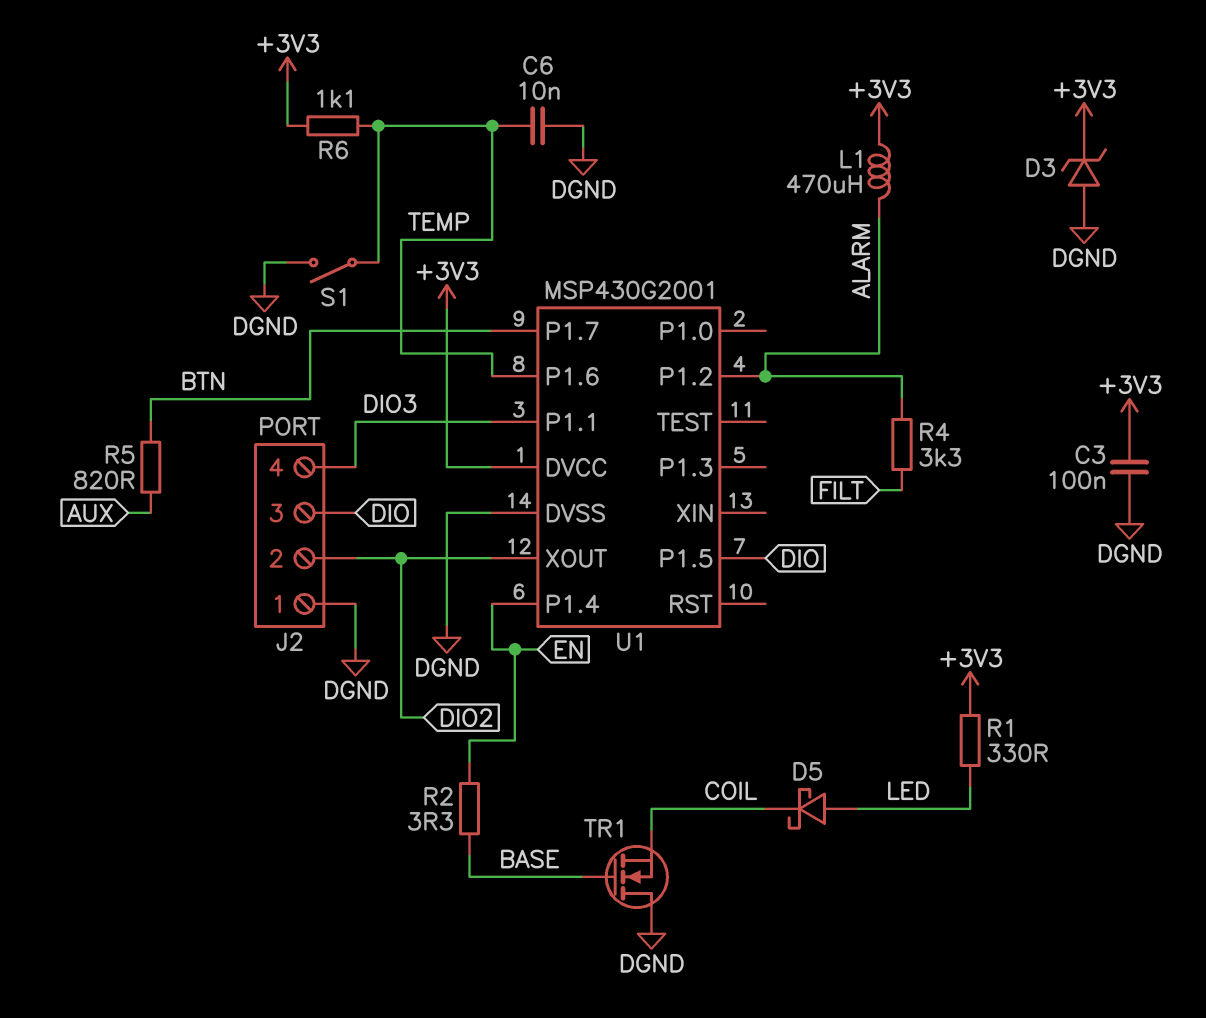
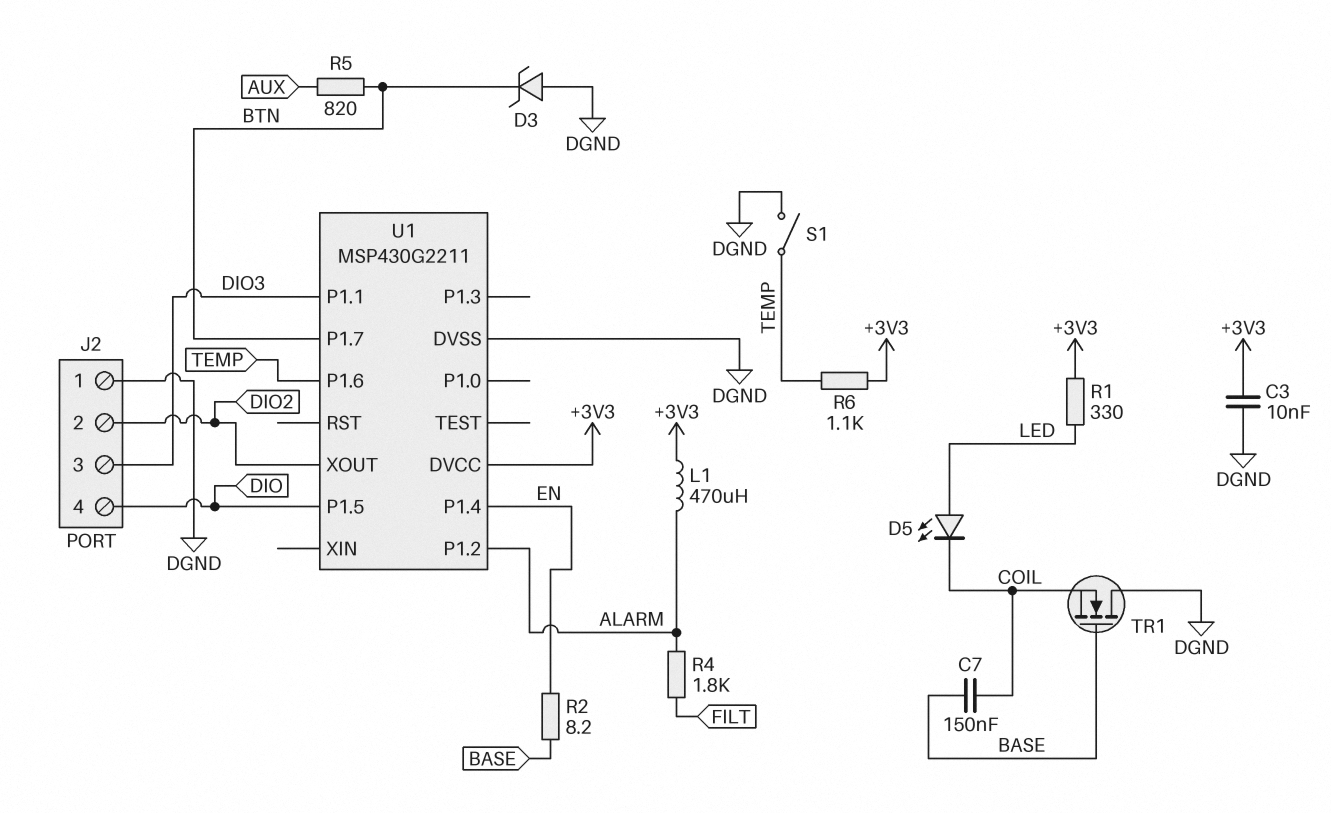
C3: 100nF (+3V3, DGND) -> 10nF (+3V3, DGND)
C6: 10nF (DGND, TEMP) -> none
C7: none -> 150nF (BASE, COIL)
D3: zener (A DGND, K +3V3) -> zener (A DGND, K BTN)
D5: schottky (A LED, K COIL) -> LED (A LED, K COIL)
J2 pin 3: DIO -> DIO3
J2 pin 4: DIO3 -> DIO
R2: 3.3 (BASE, EN) -> 8.2 (BASE, EN)
R4: 3.3k (ALARM, FILT) -> 1.8k (ALARM, FILT)
U1: MSP430G2001 -> MSP430G2211

